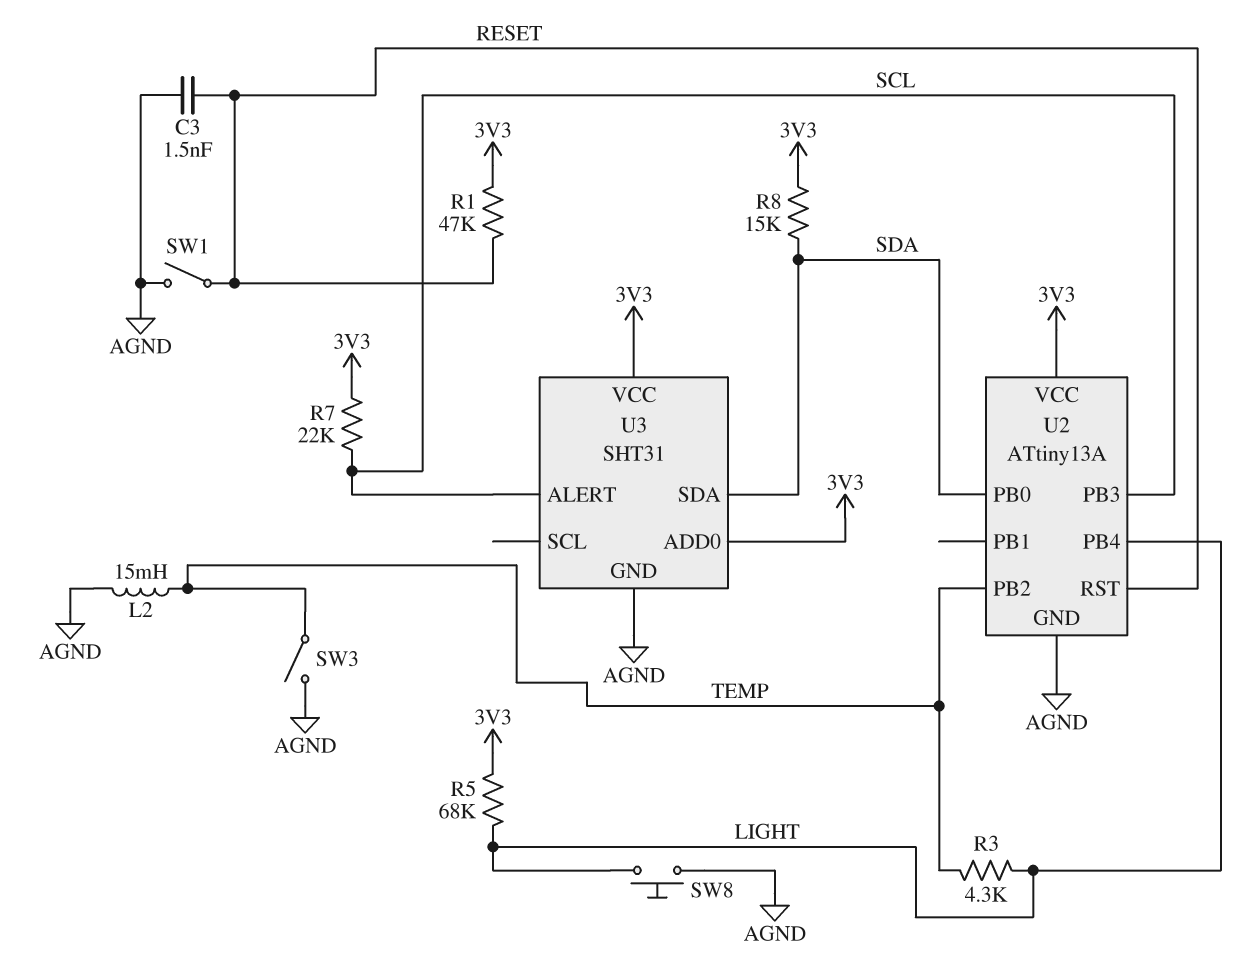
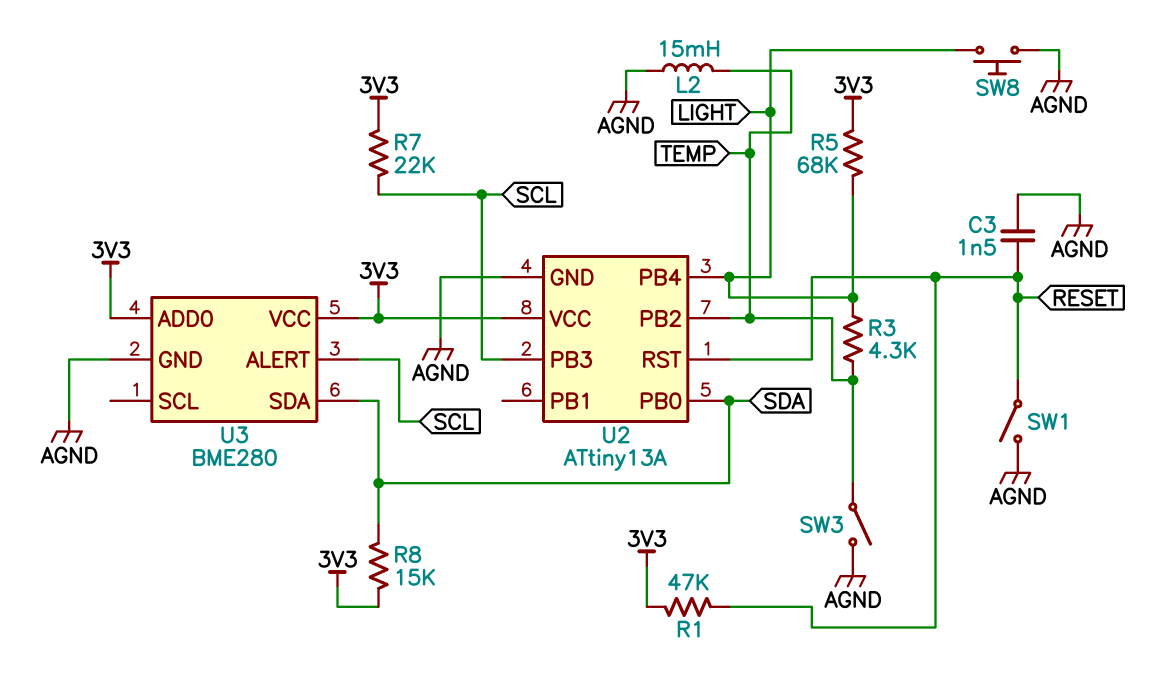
U3: SHT31 -> BME280

